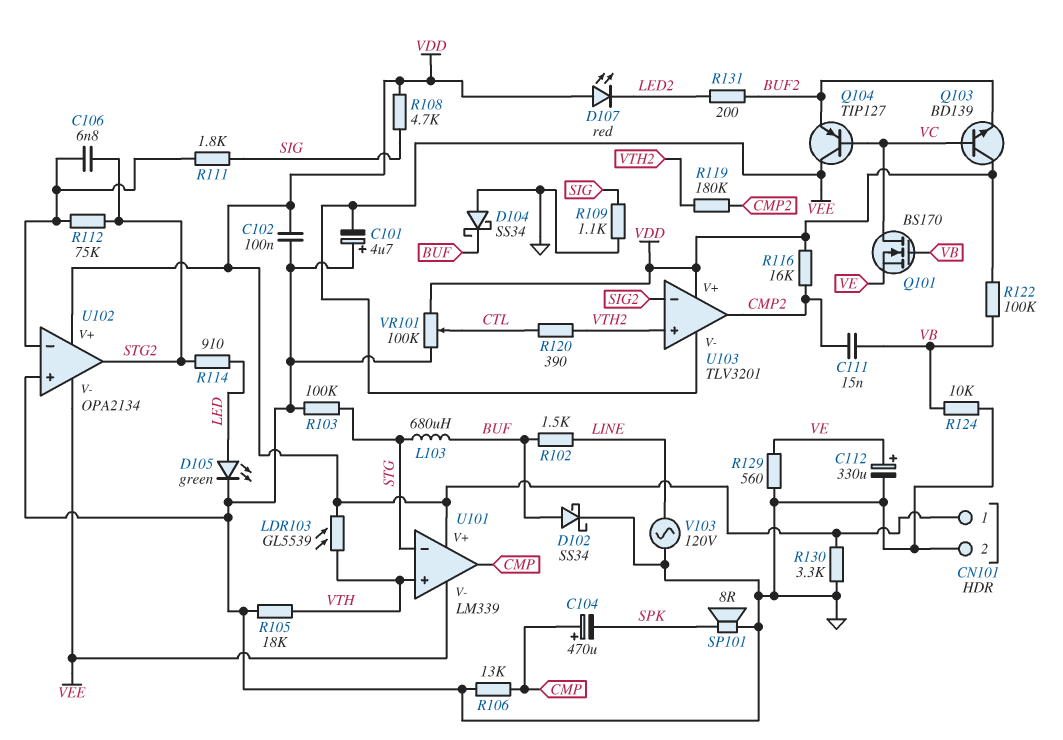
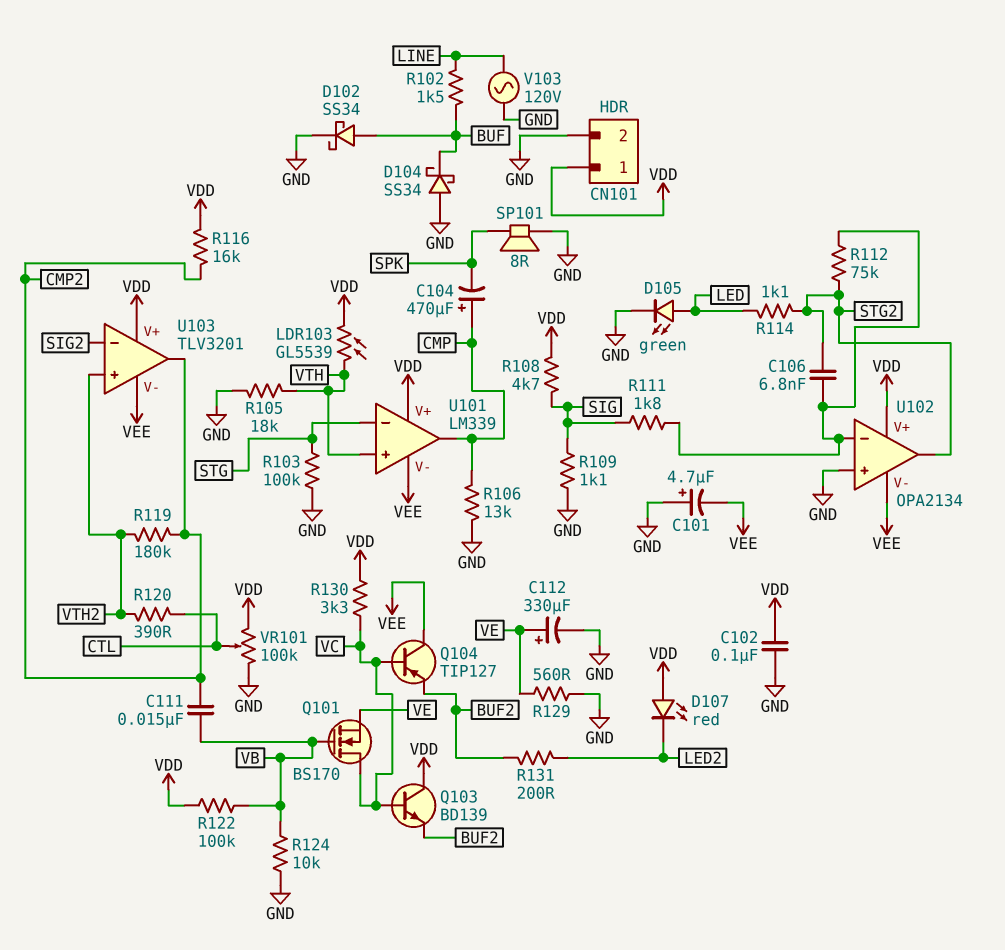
L103: 680uH (BUF, STG) -> none
R114: 910 (LED, STG2) -> 1.1k (LED, STG2)
R130: 3.3k (GND, VDD) -> 3.3k (VC, VDD)

